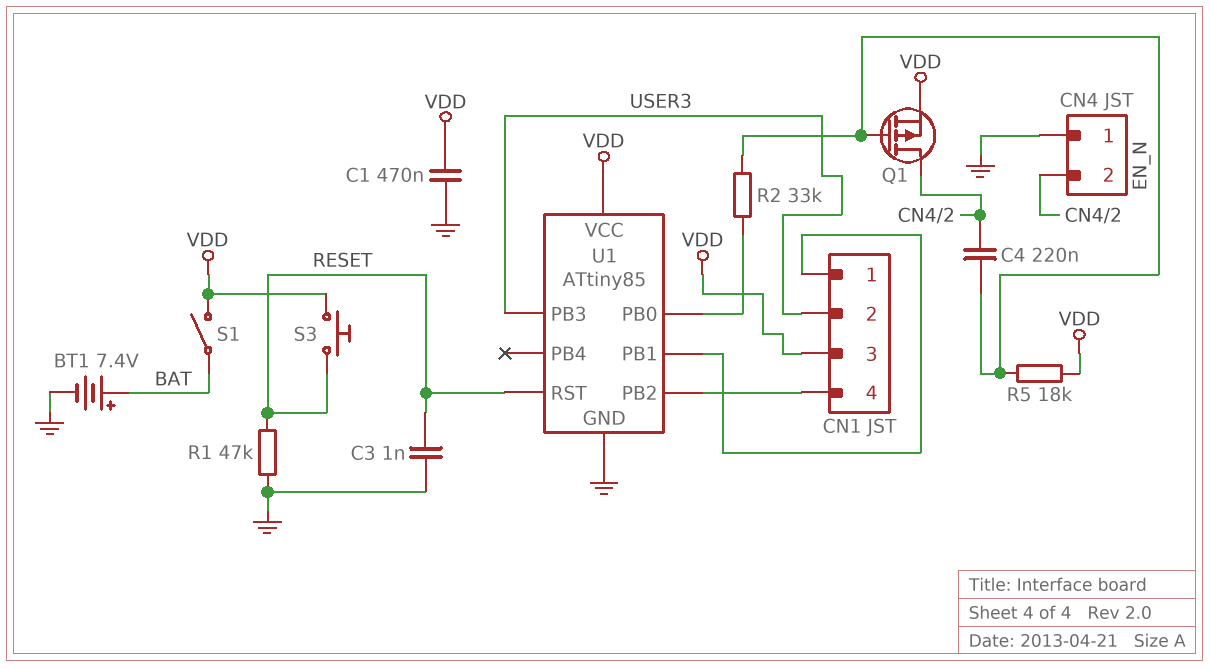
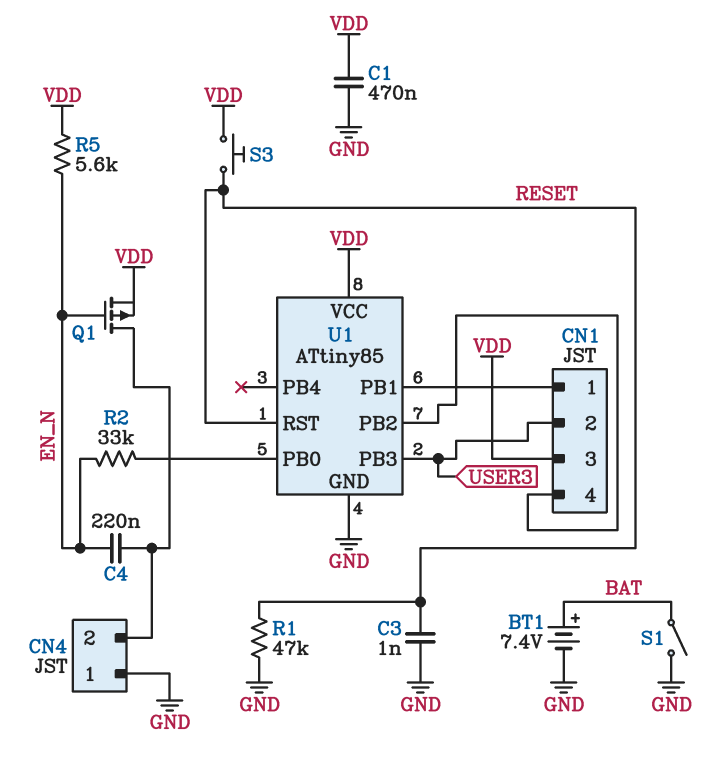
R5: 18k (EN_N, VDD) -> 5.6k (EN_N, VDD)
S1: switch (BAT, VDD) -> switch (BAT, GND)

